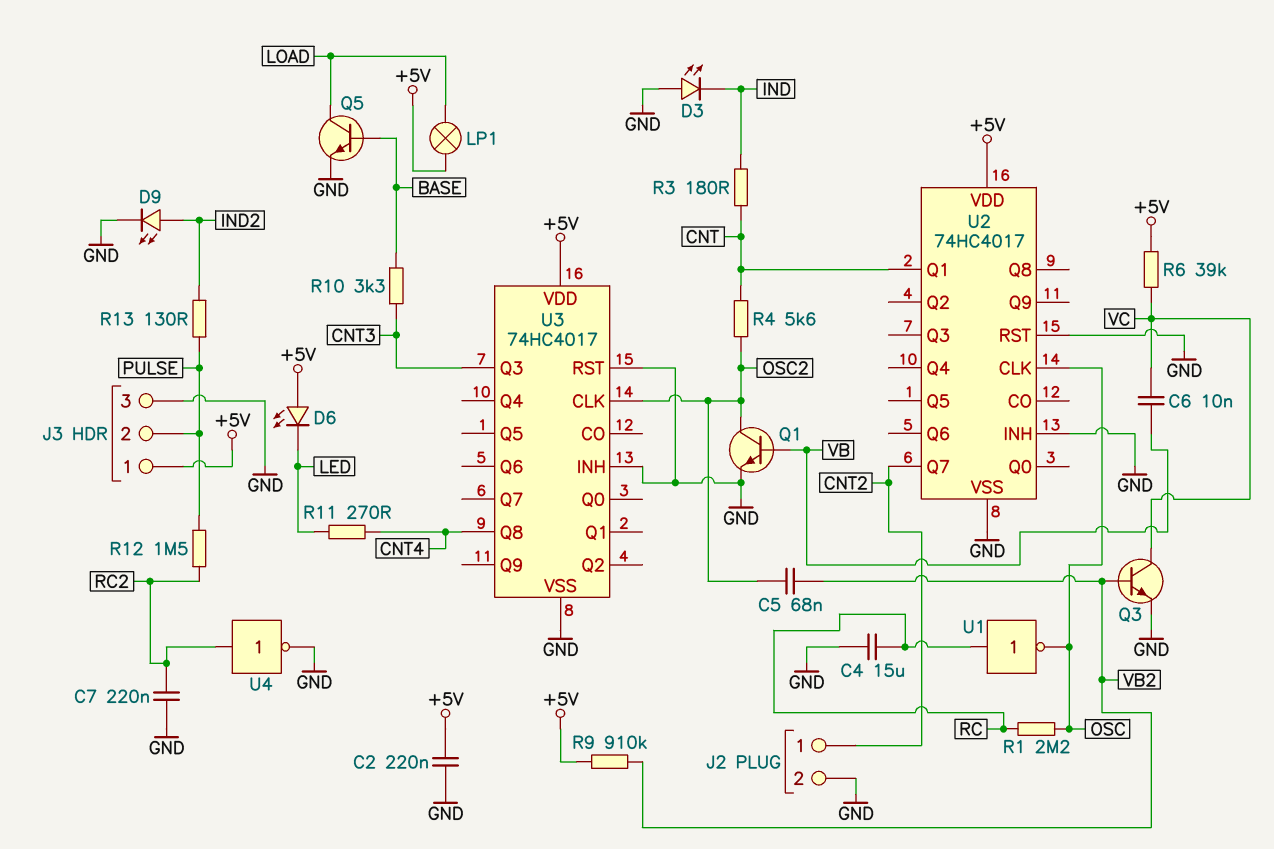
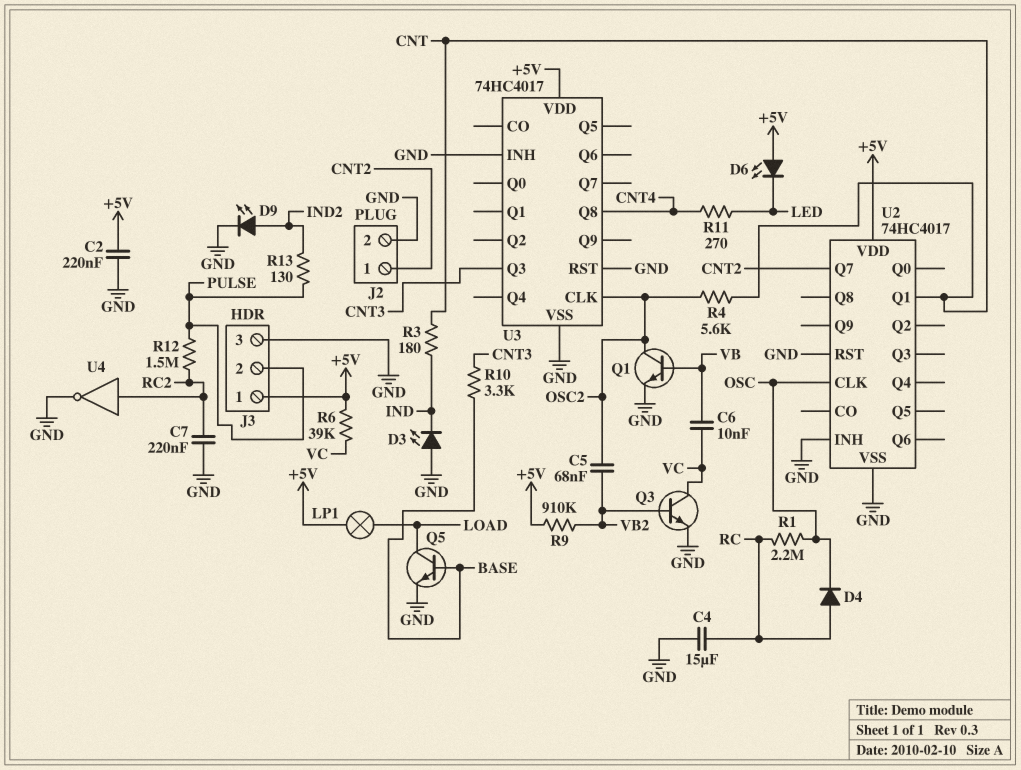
D4: none -> diode (A RC, K OSC)
U1: NOT (in RC, out OSC) -> none

